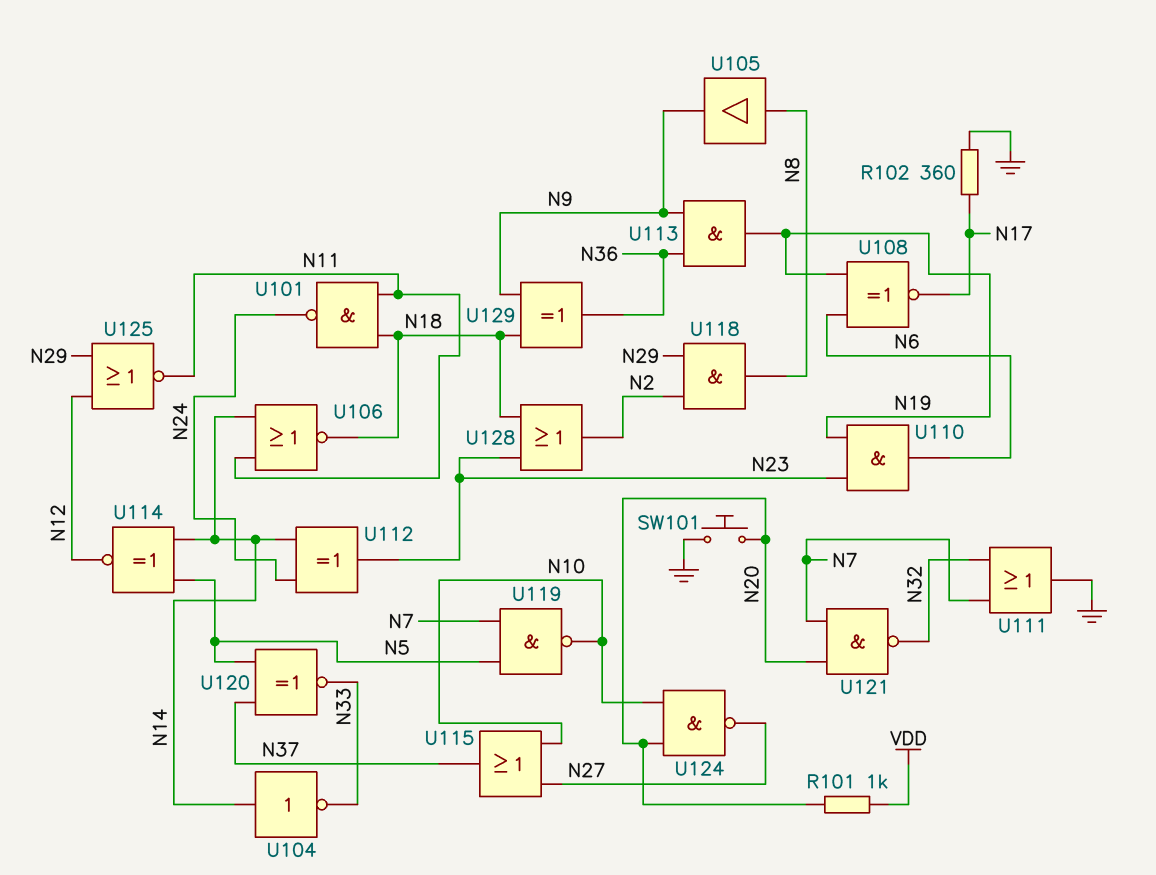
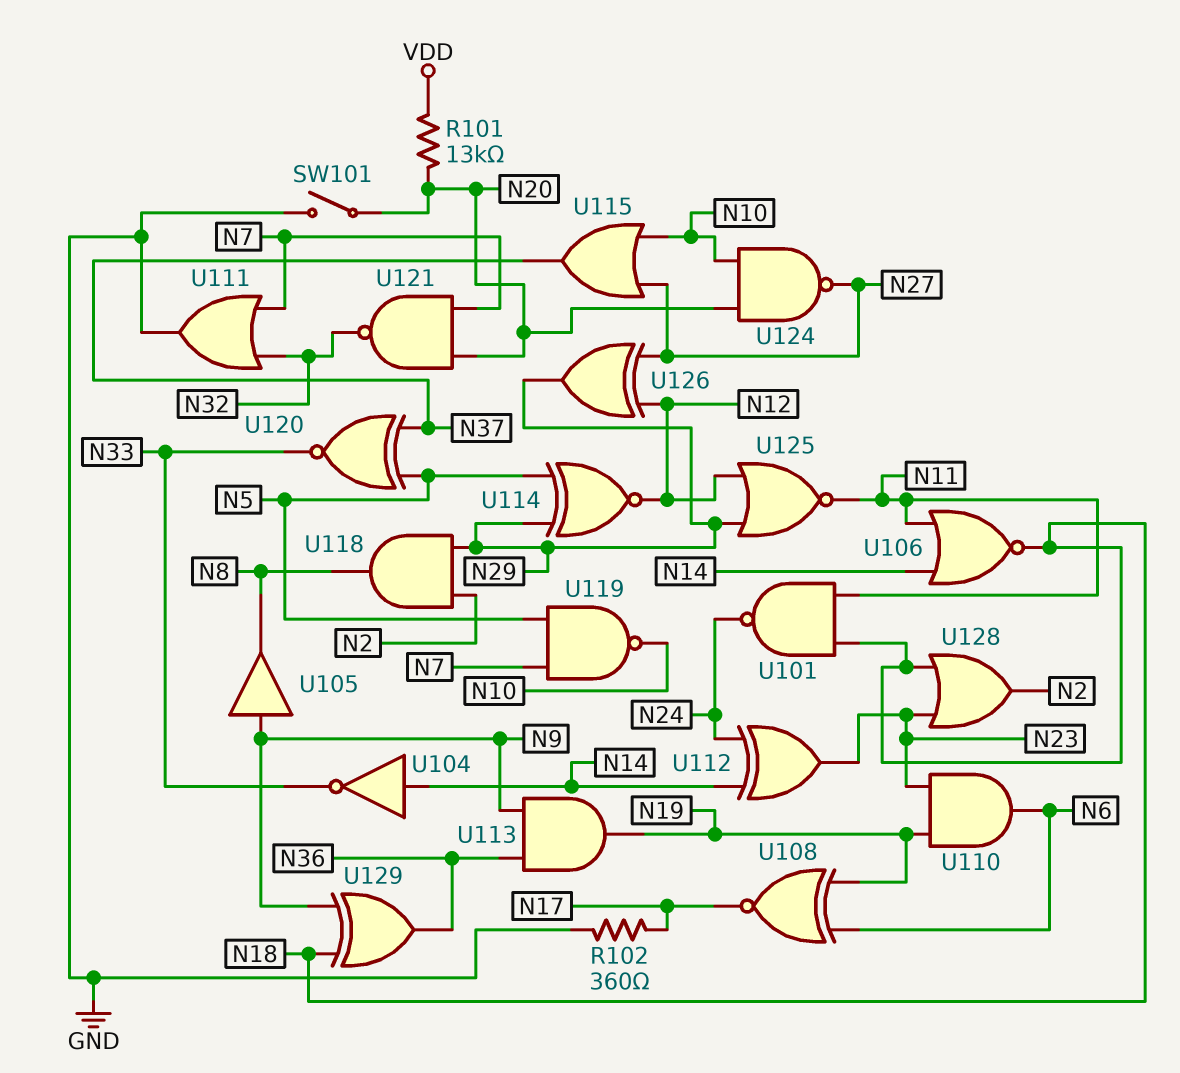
R101: 1k (N20, VDD) -> 13k (N20, VDD)
SW101: button (GND, N20) -> switch (GND, N20)
U105: buffer (in N8, out N9) -> buffer (in N9, out N8)
U114: XNOR (in N5, in N14, out N12) -> XNOR (in N5, in N29, out N12)
U126: none -> XOR (in N12, in N27, out N29)

